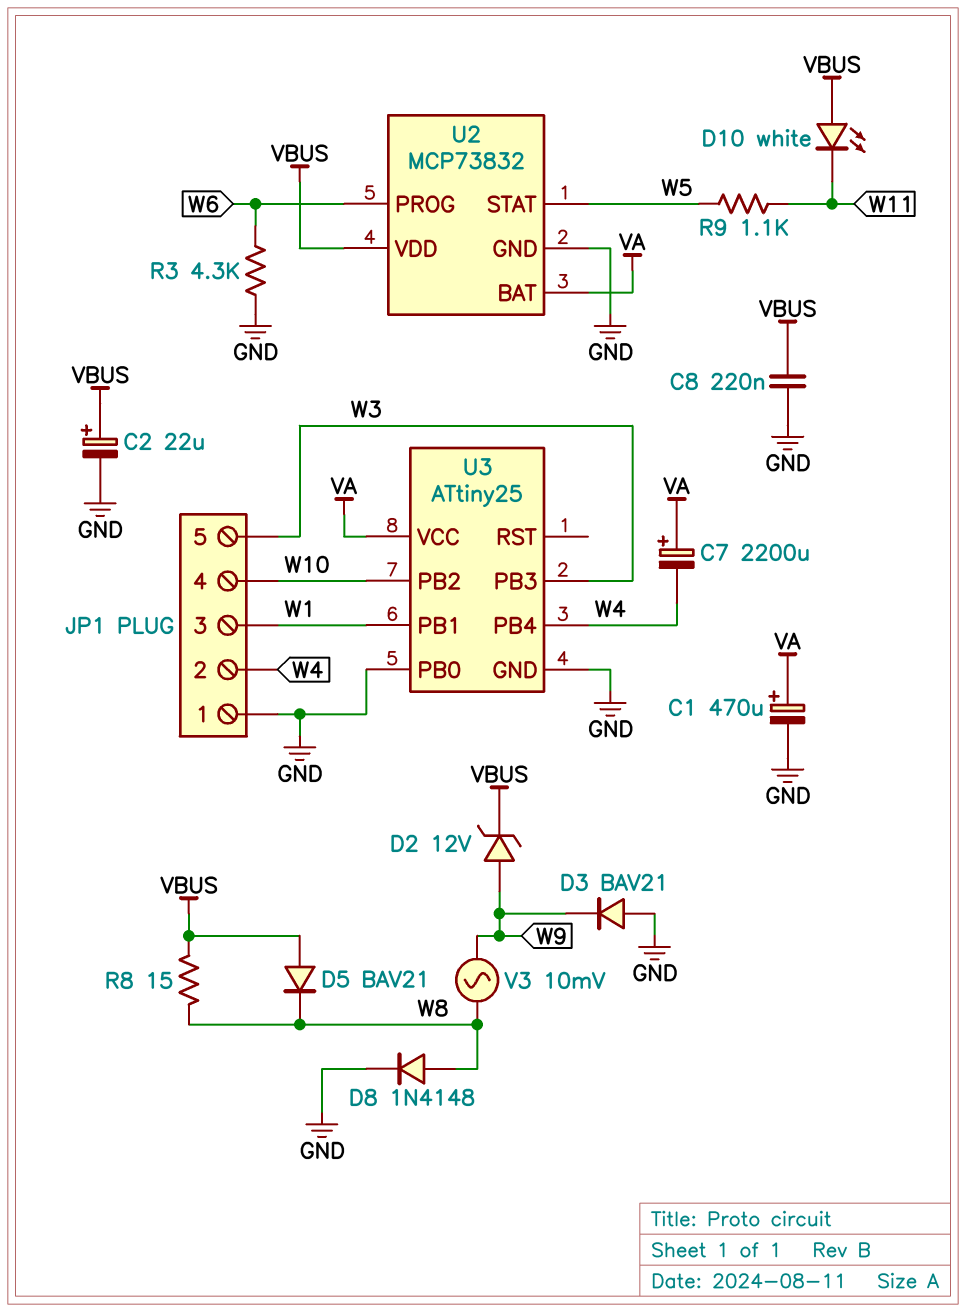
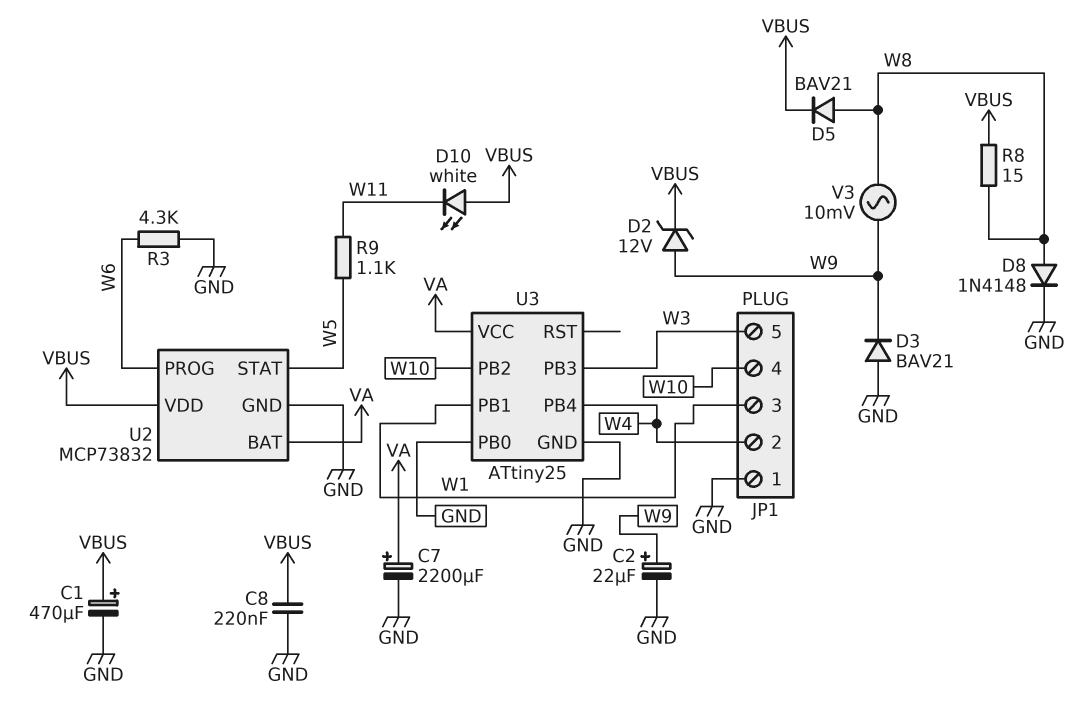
C1: 470uF (plus VA, minus GND) -> 470uF (plus VBUS, minus GND)
C2: 22uF (plus VBUS, minus GND) -> 22uF (plus W9, minus GND)
C7: 2200uF (plus VA, minus W4) -> 2200uF (plus VA, minus GND)
D5: diode BAV21 (A VBUS, K W8) -> diode BAV21 (A W8, K VBUS)

